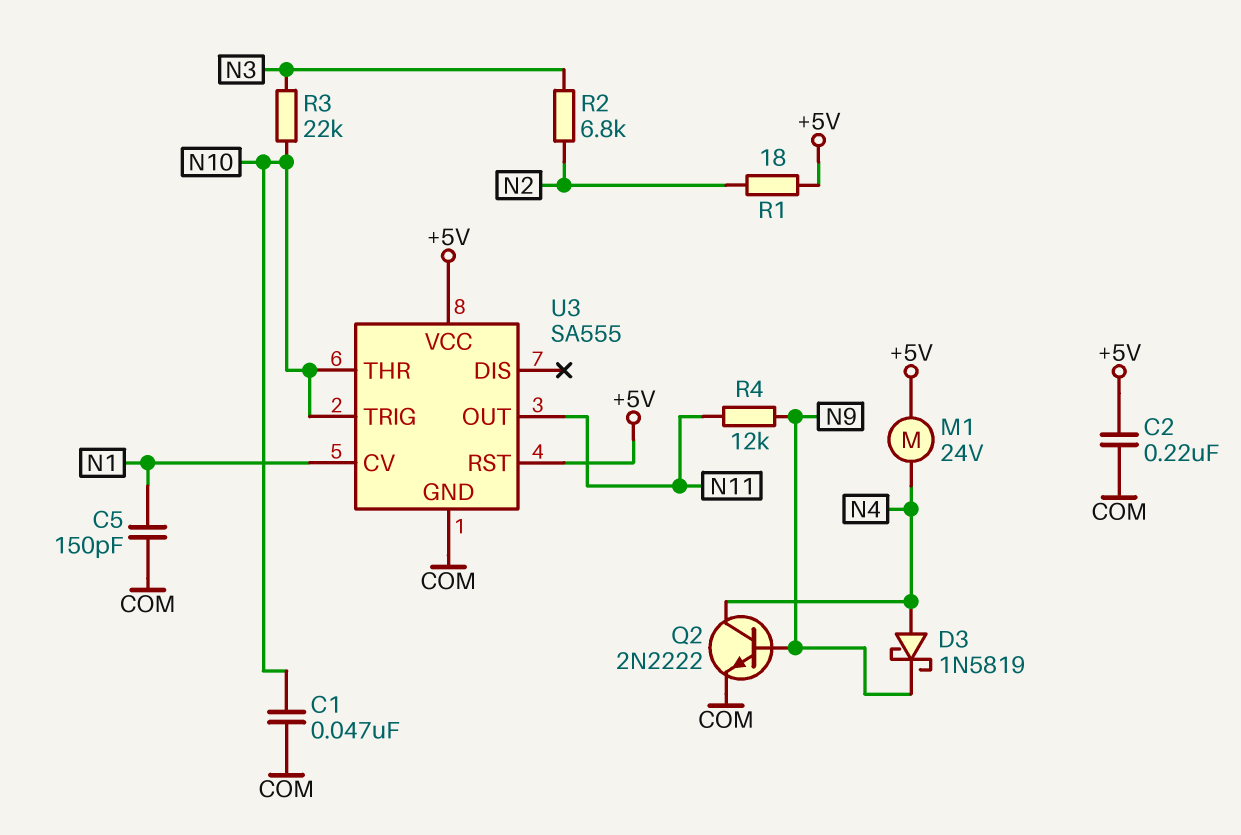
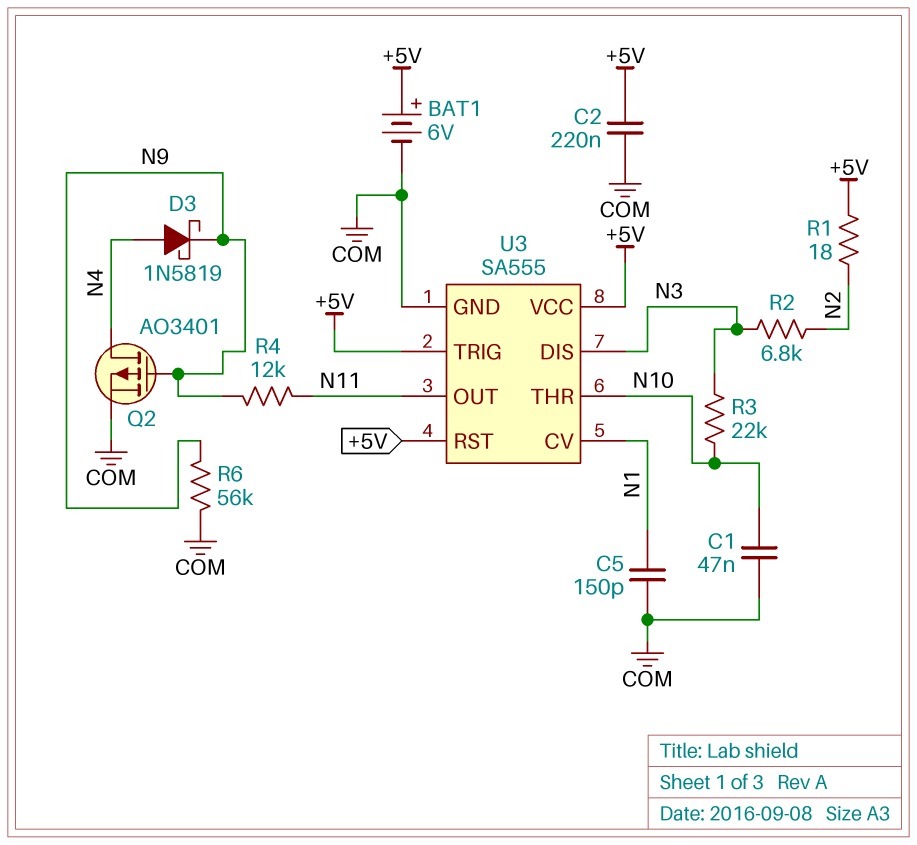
BAT1: none -> 6V (plus +5V, minus COM)
M1: motor 24V (+5V, N4) -> none
Q2: NPN 2N2222 (B N9, C N4, E COM) -> PMOS AO3401 (G N9, D N4, S COM)
R6: none -> 56k (COM, N9)
U3 pin DIS: none -> N3
U3 pin TRIG: N10 -> +5V

